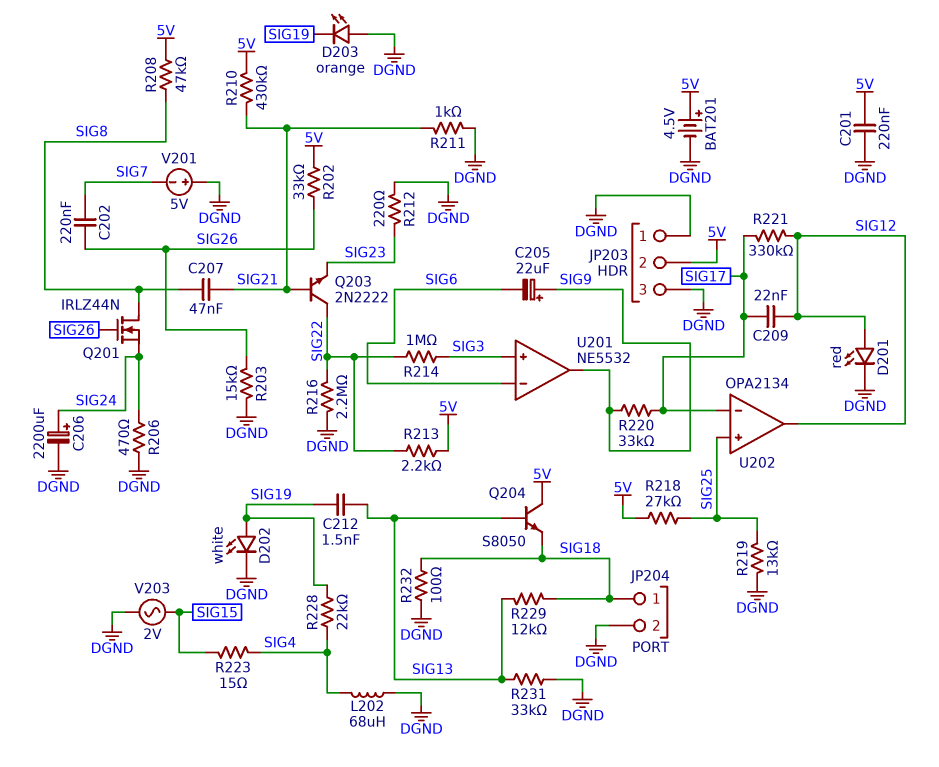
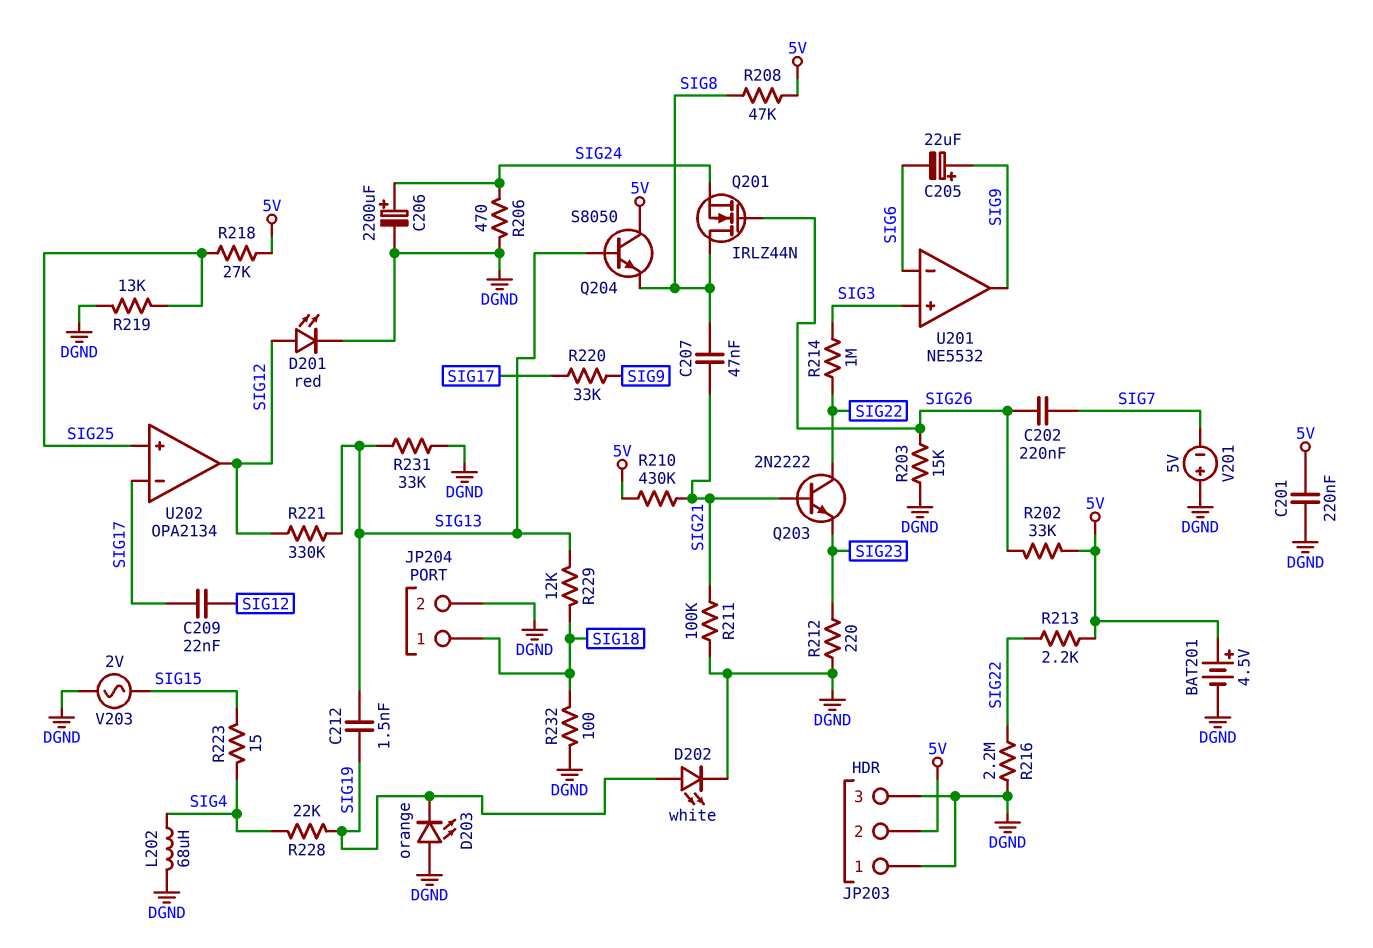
Q204: NPN S8050 (B SIG13, C 5V, E SIG18) -> NPN S8050 (B SIG13, C 5V, E SIG8)
R211: 1k (DGND, SIG21) -> 100k (DGND, SIG21)
R221: 330k (SIG12, SIG17) -> 330k (SIG12, SIG13)

